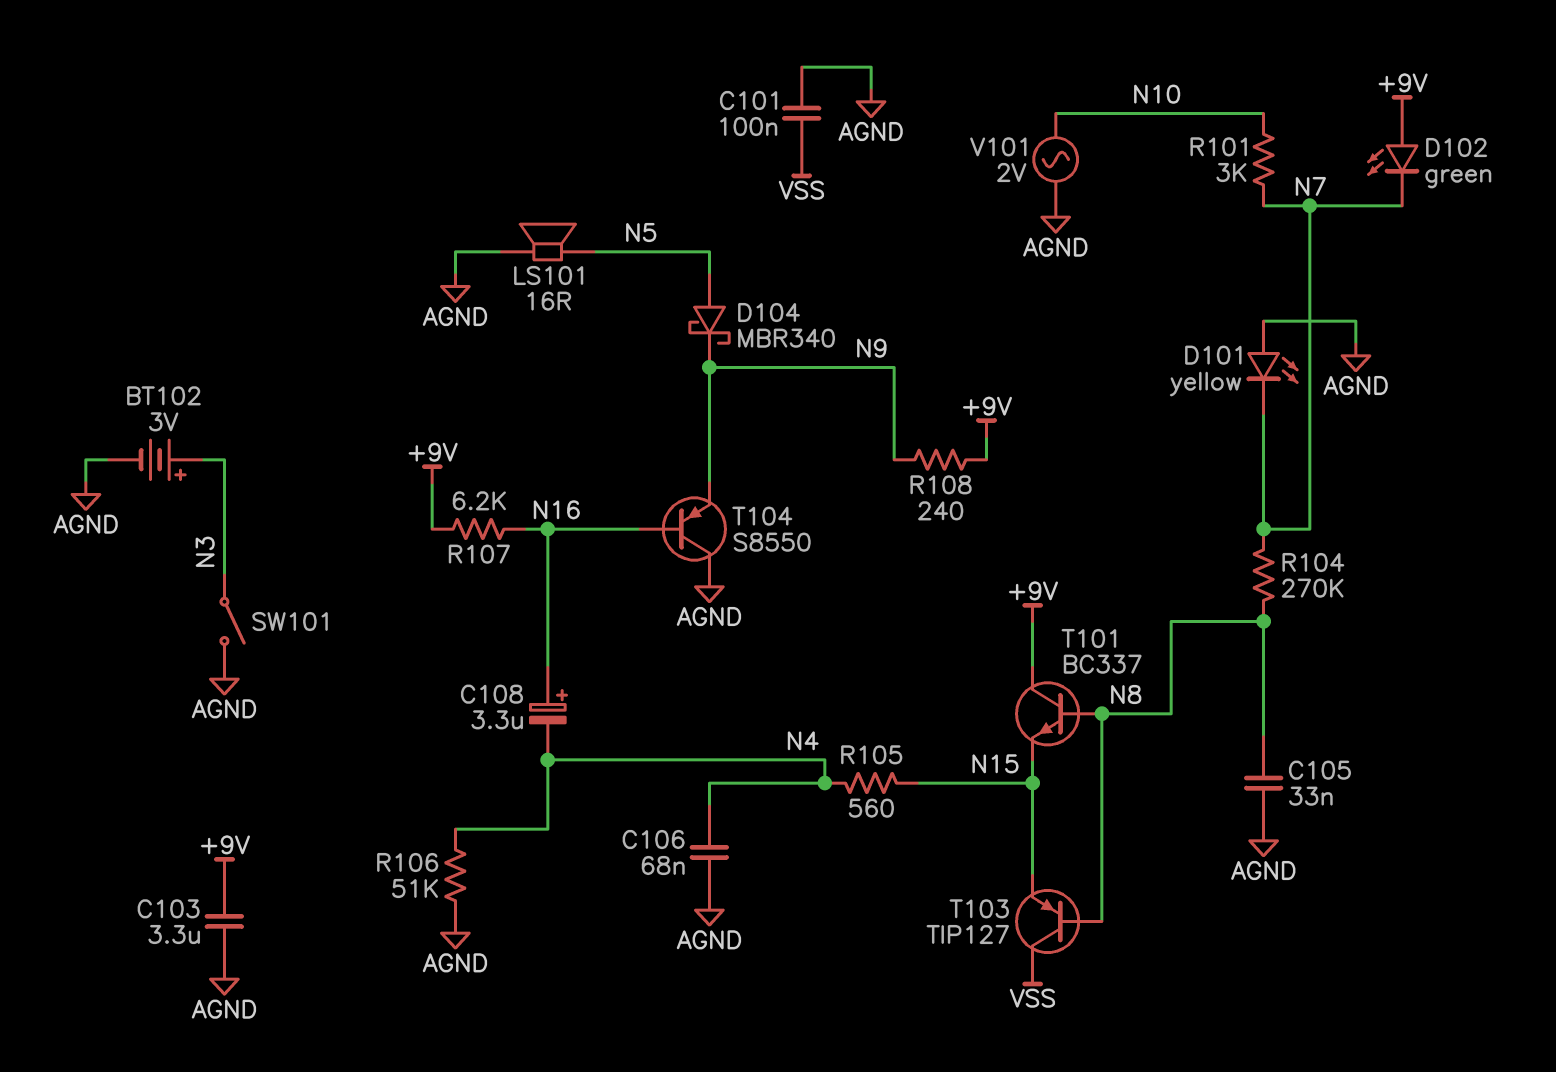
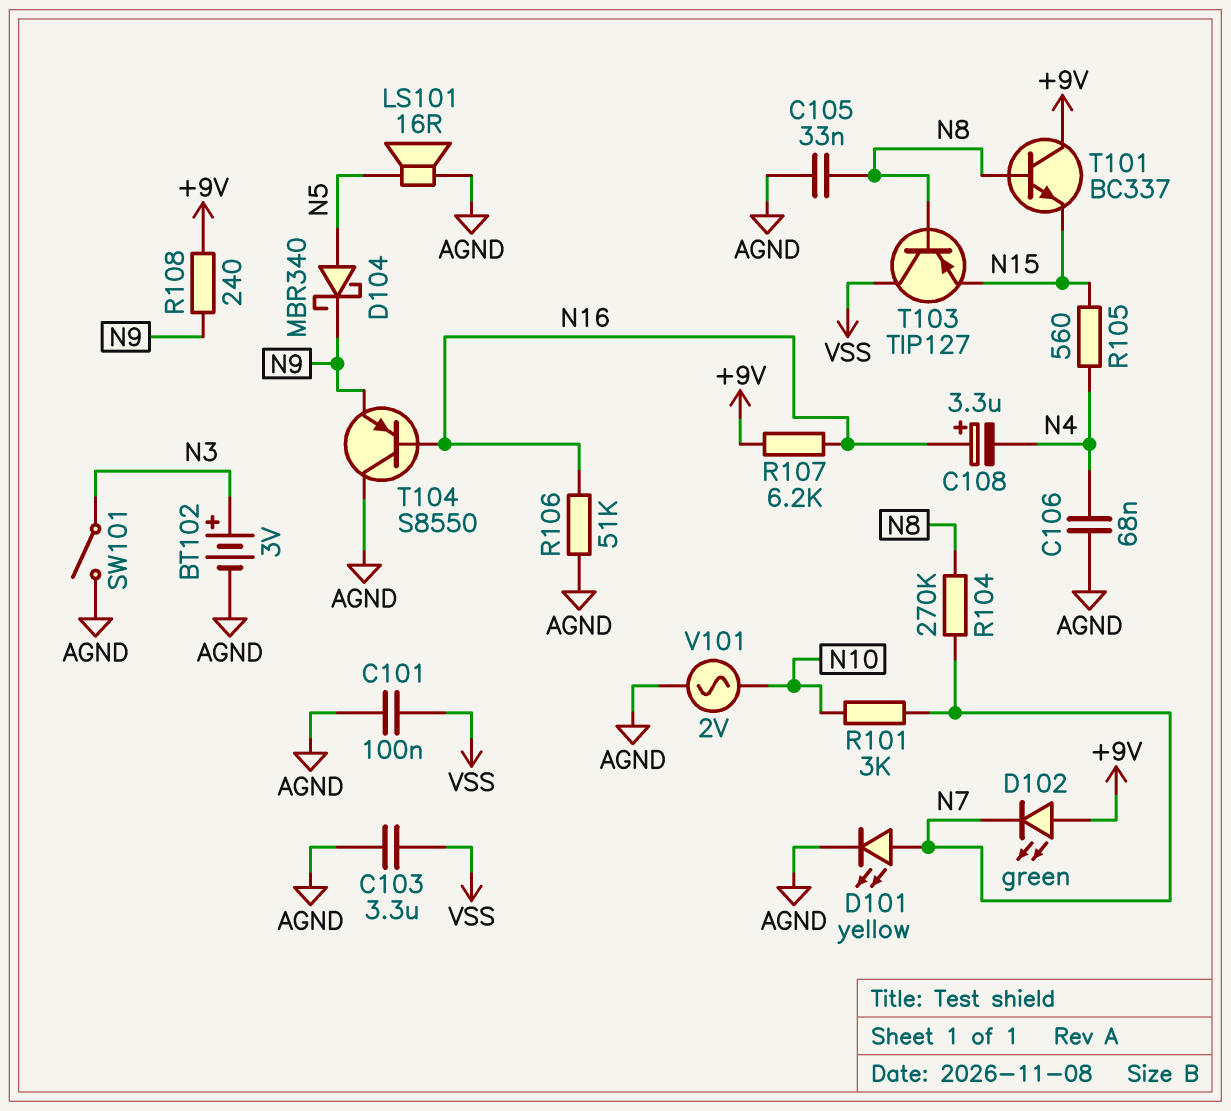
C103: 3.3uF (+9V, AGND) -> 3.3uF (AGND, VSS)
D101: LED yellow (A AGND, K N7) -> LED yellow (A N7, K AGND)
R106: 51k (AGND, N4) -> 51k (AGND, N16)

